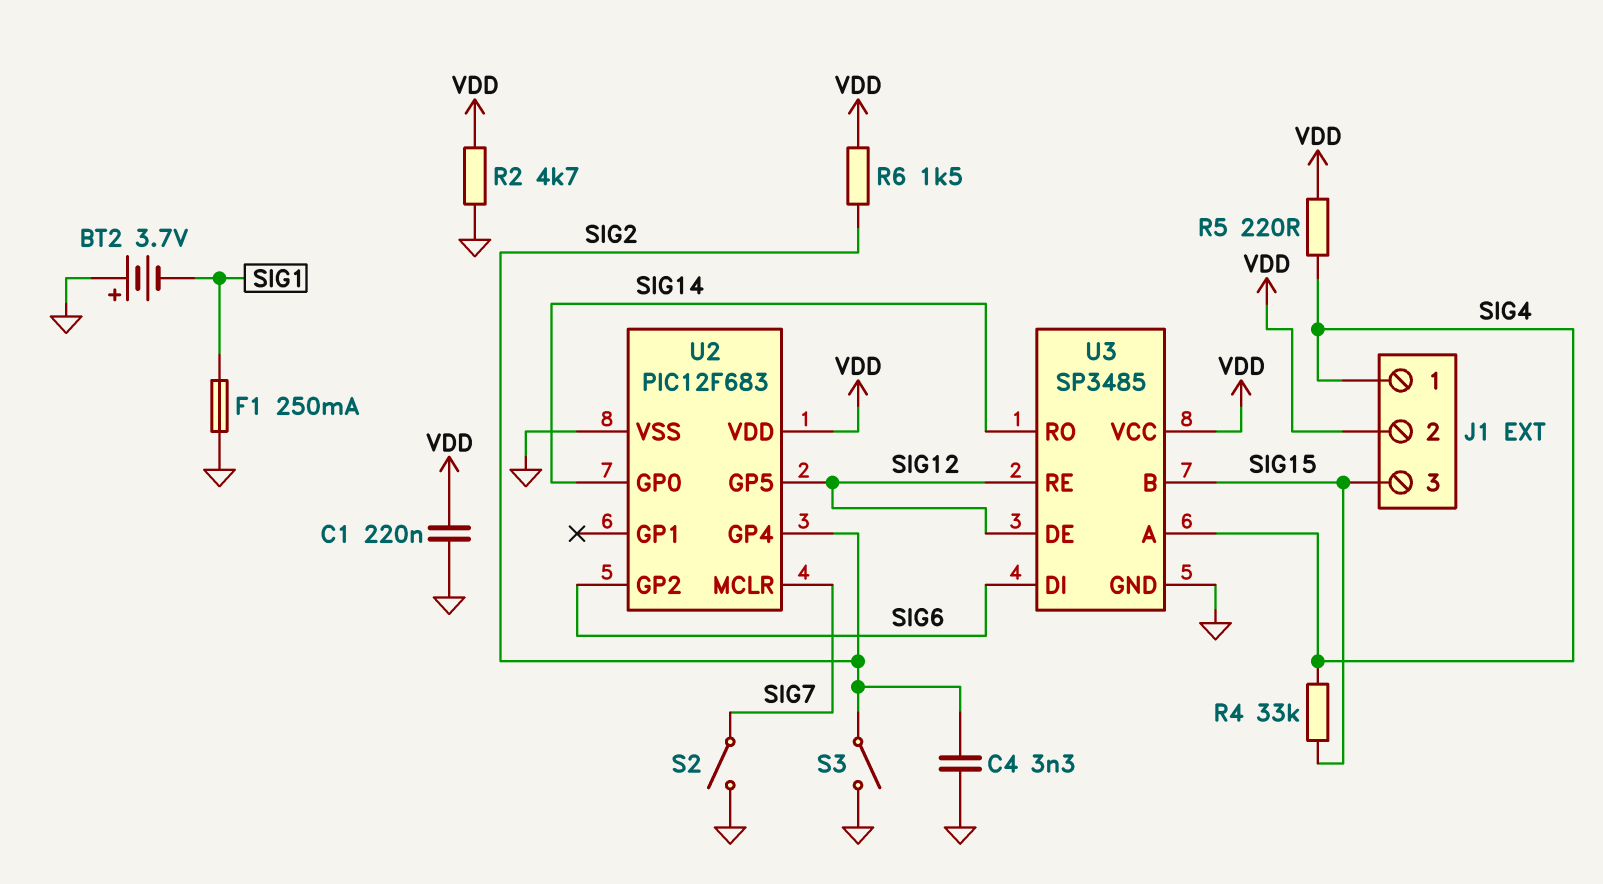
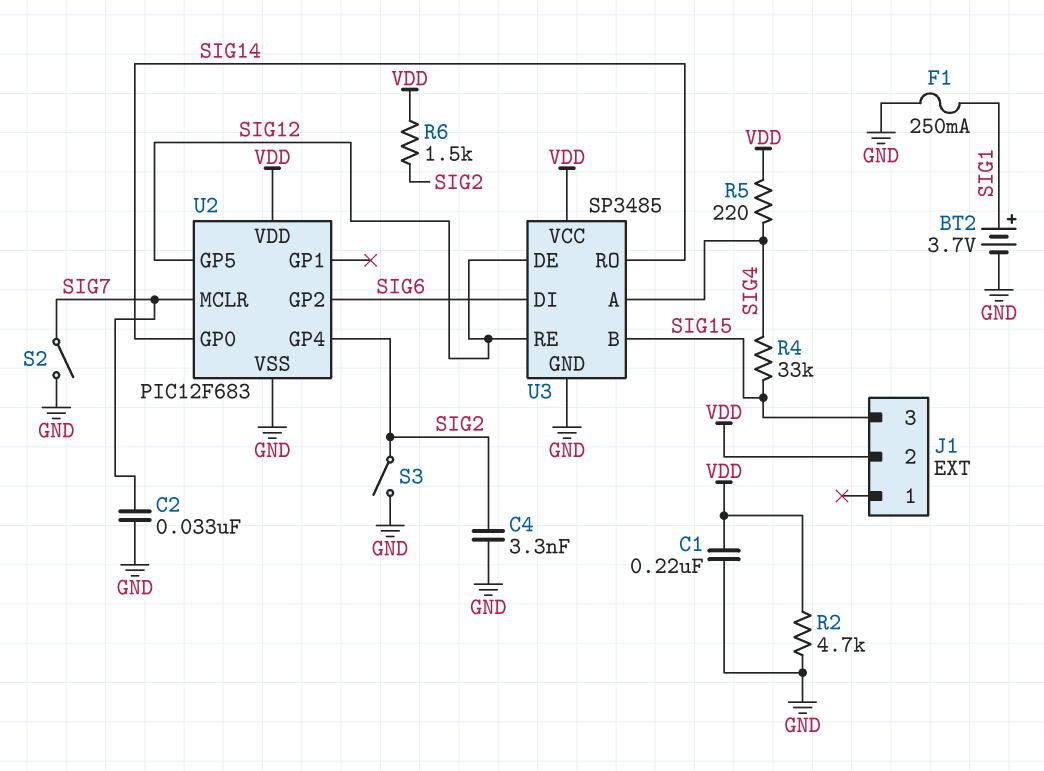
BT2: 3.7V (plus GND, minus SIG1) -> 3.7V (plus SIG1, minus GND)
C2: none -> 33nF (GND, SIG7)
J1 pin 1: SIG4 -> none

